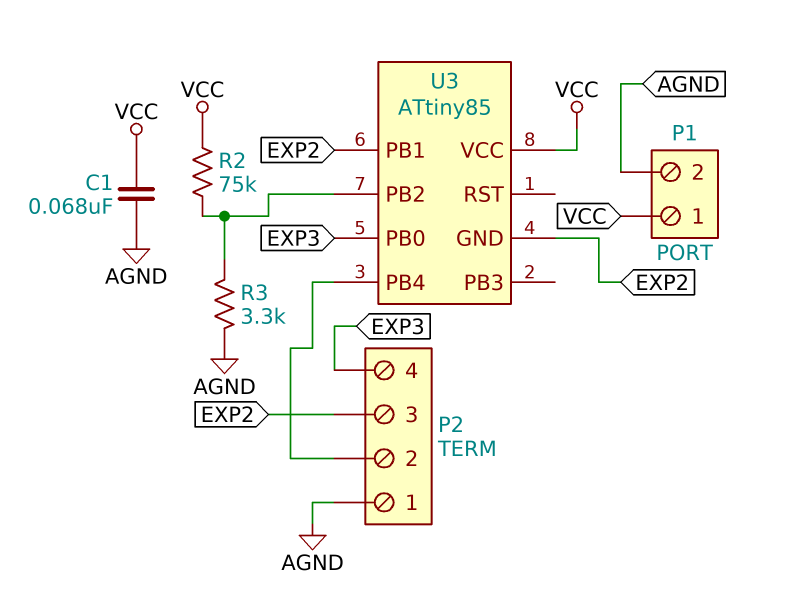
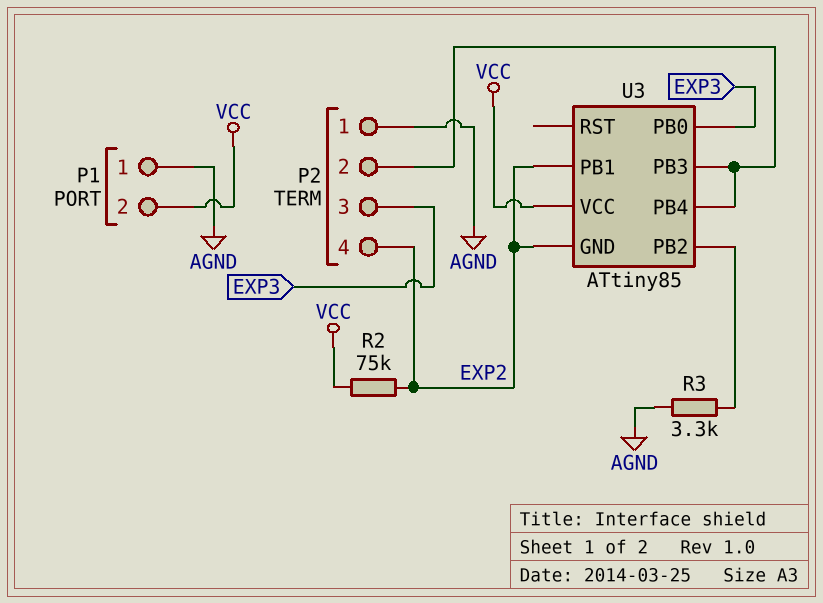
C1: 68nF (AGND, VCC) -> none
P1 pin 1: VCC -> AGND
P1 pin 2: AGND -> VCC
P2 pin 3: EXP2 -> EXP3
P2 pin 4: EXP3 -> EXP2
R2: 75k (U3/PB2, VCC) -> 75k (EXP2, VCC)
U3 pin PB3: none -> P2/2

